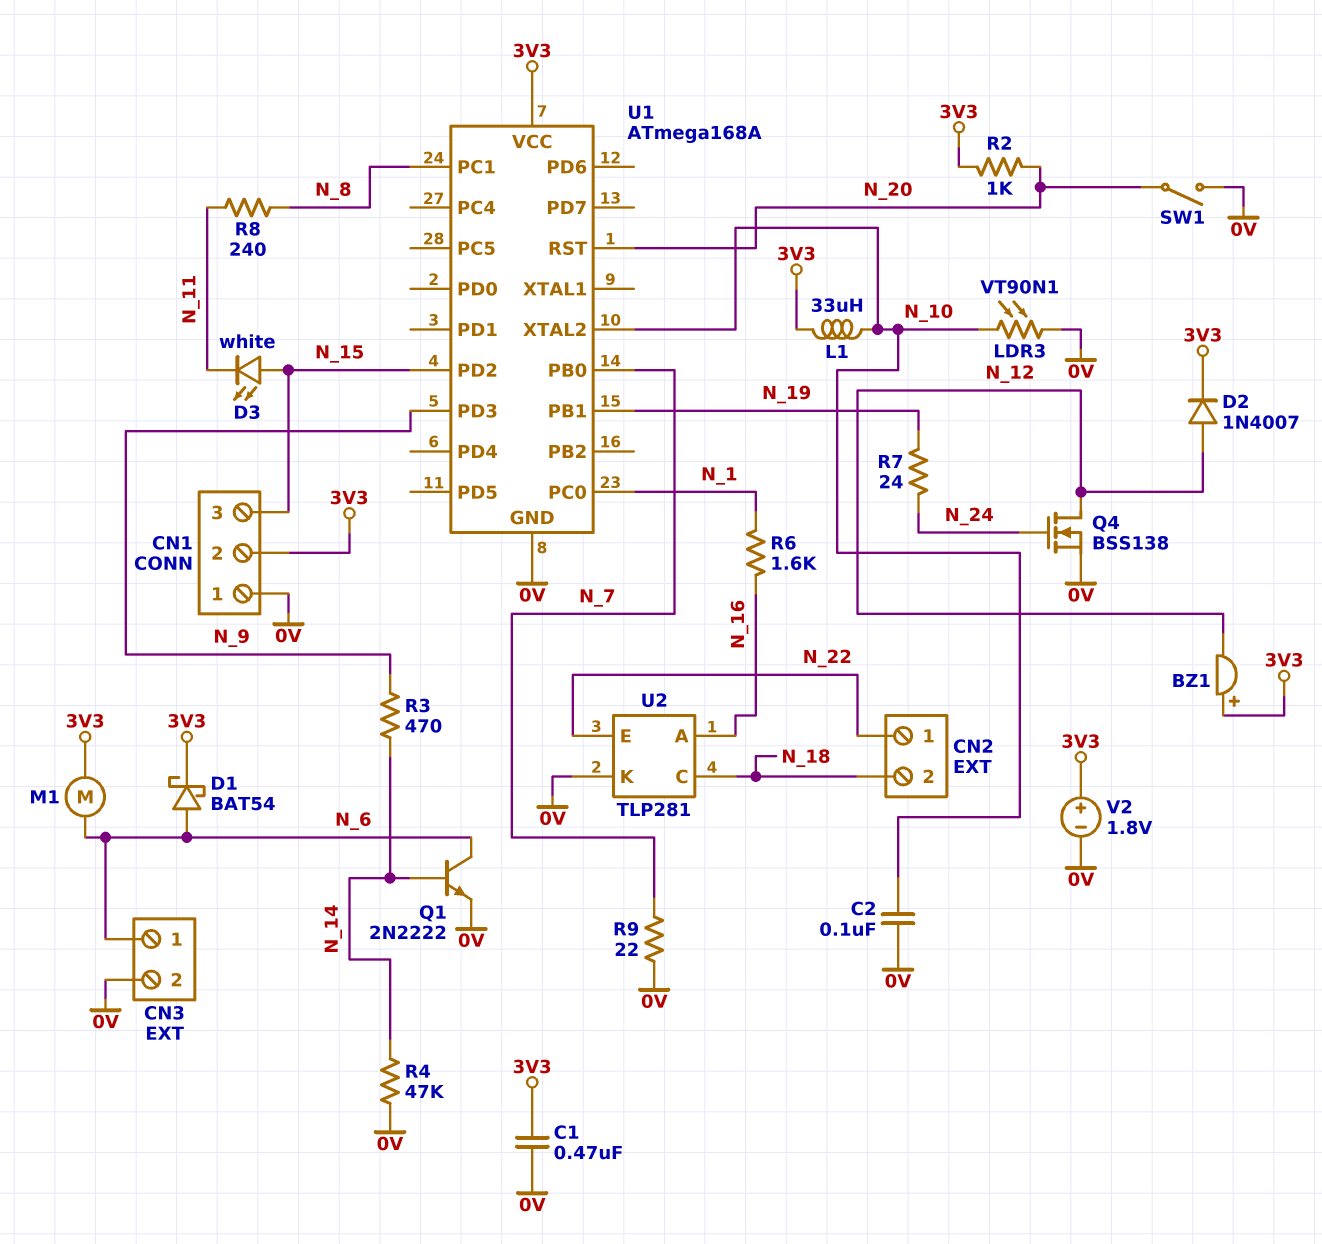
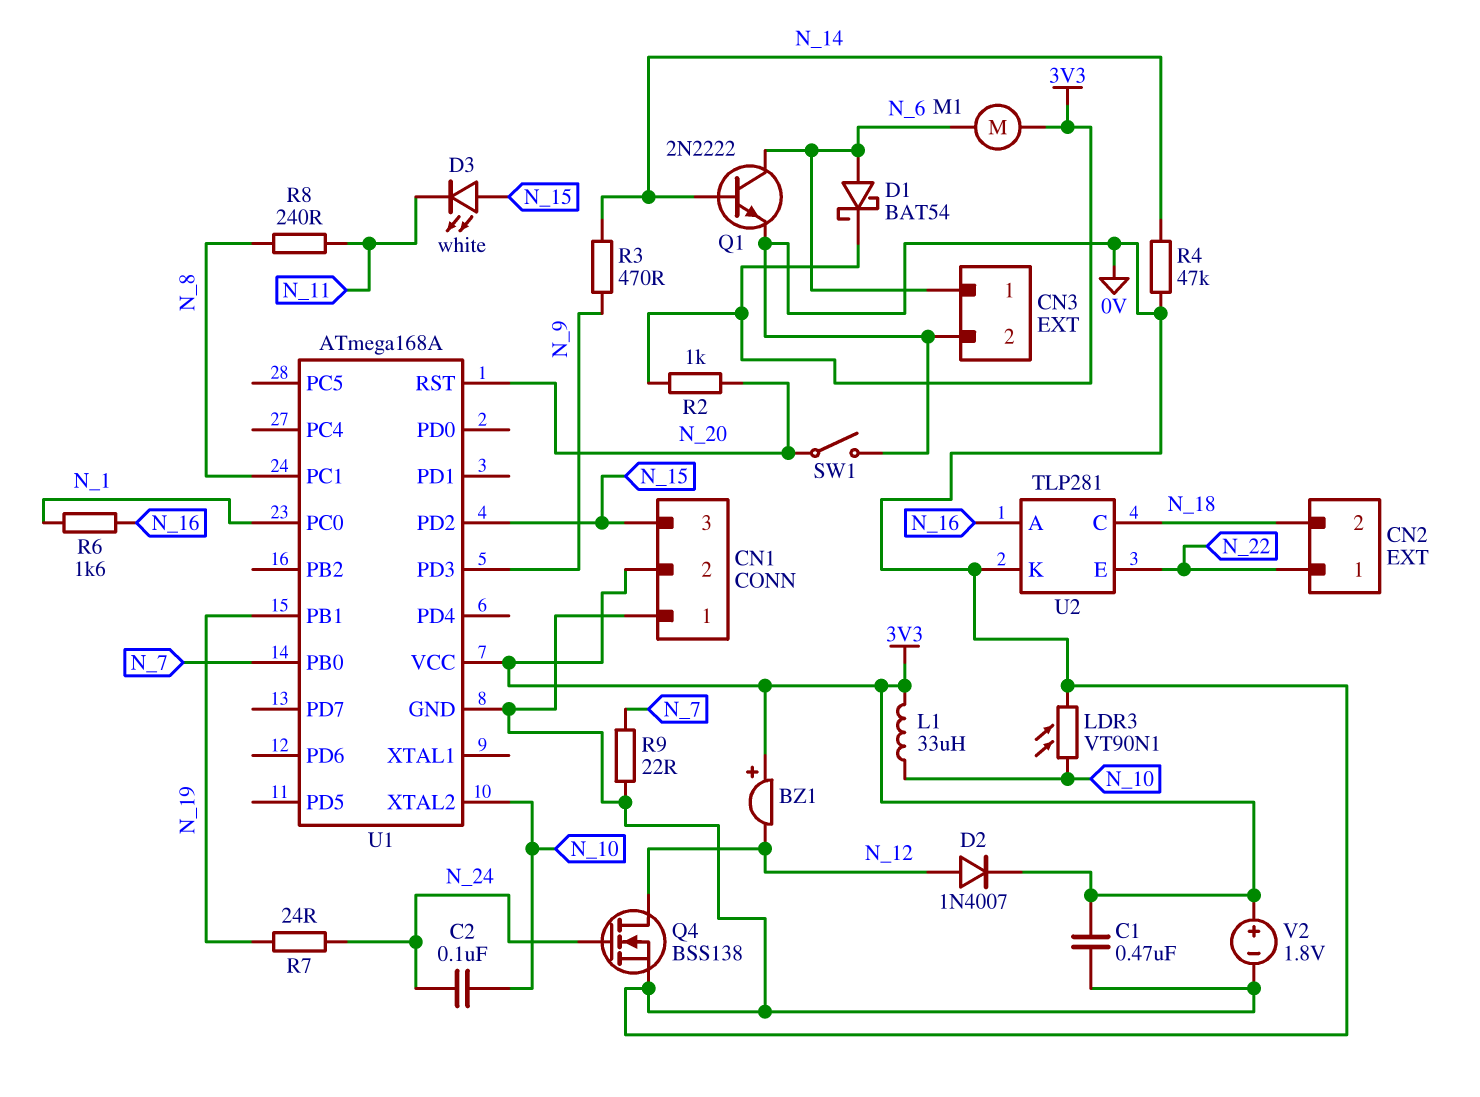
C2: 100nF (0V, N_10) -> 100nF (N_10, N_24)

